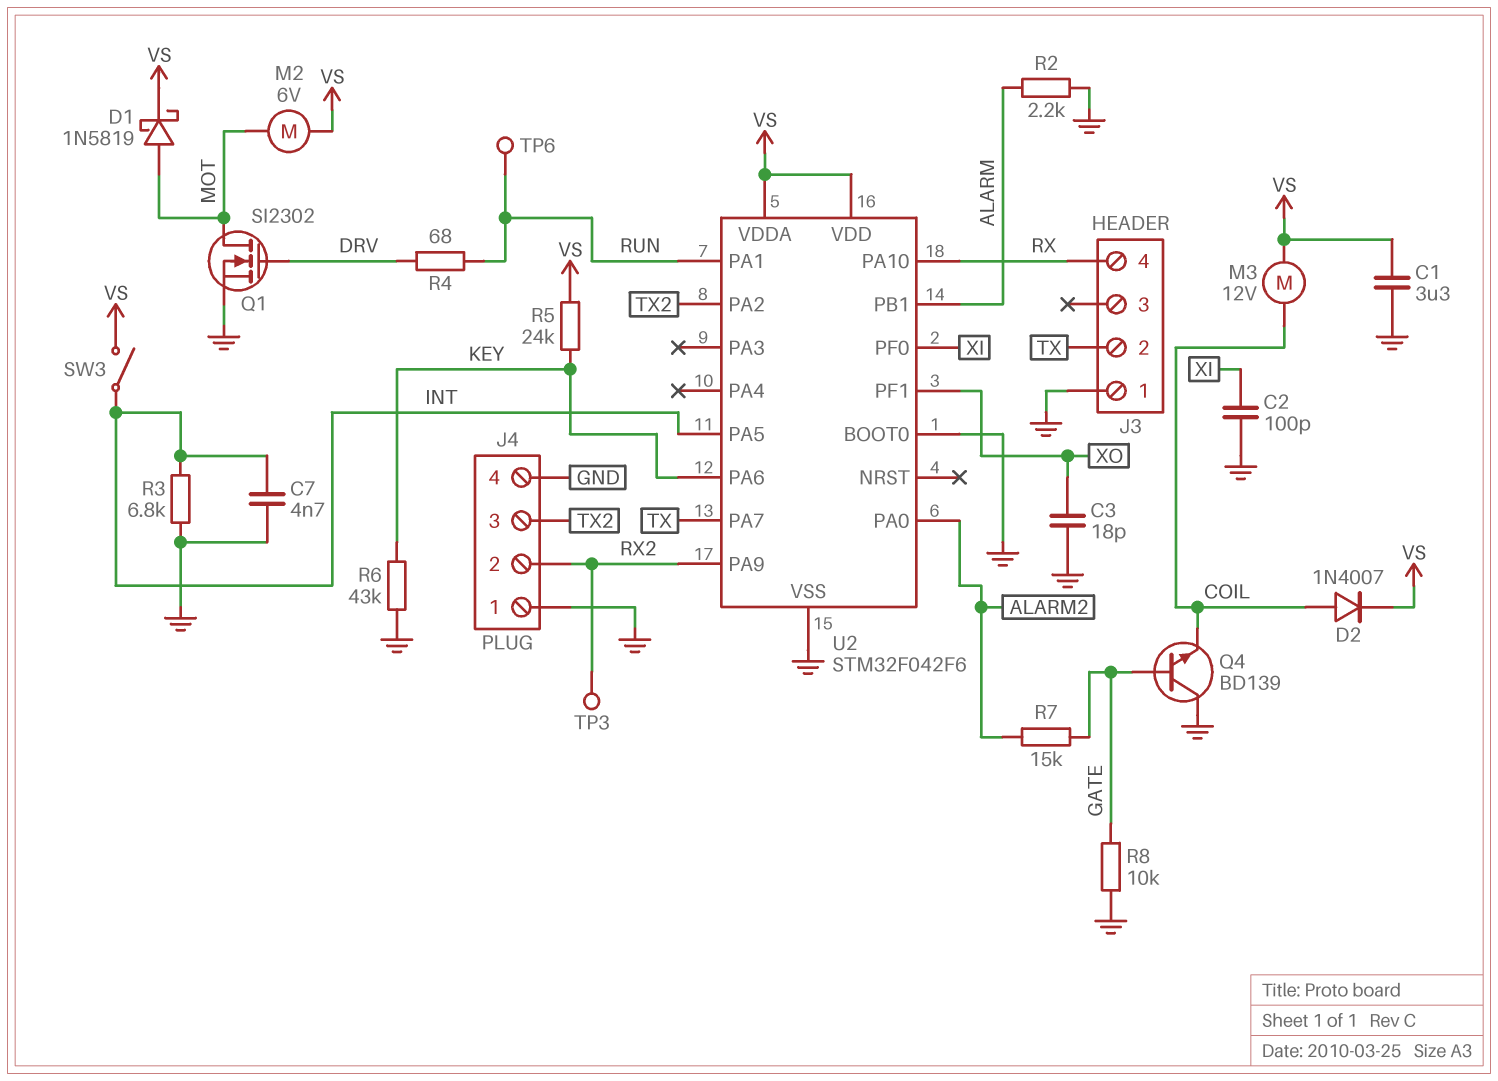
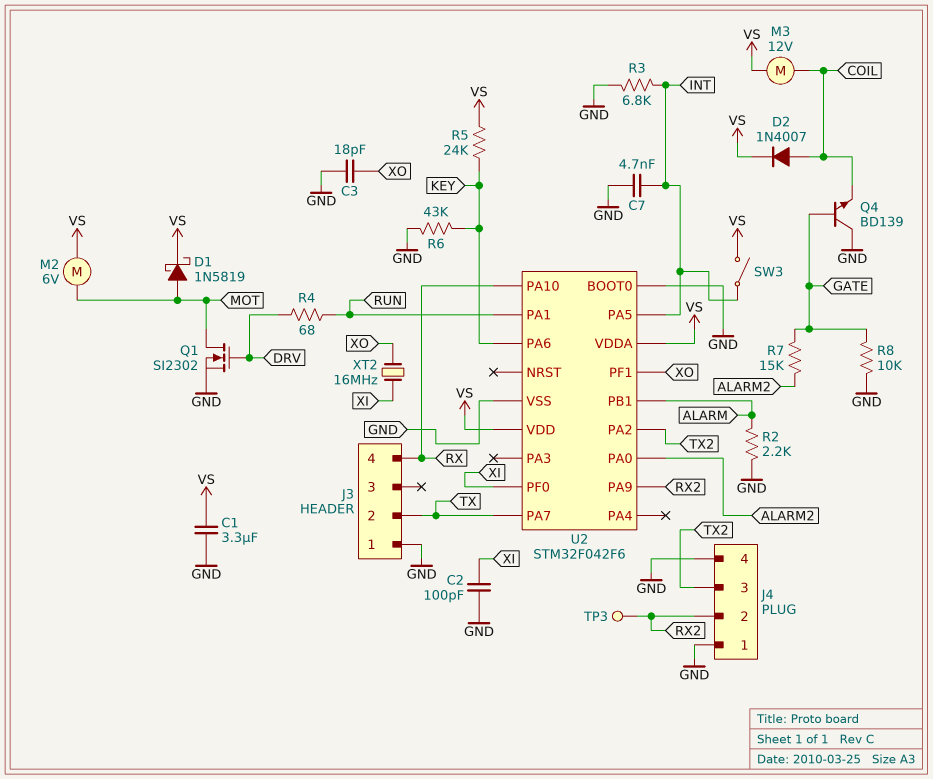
TP6: test point (RUN) -> none
XT2: none -> 16MHz (XI, XO)

